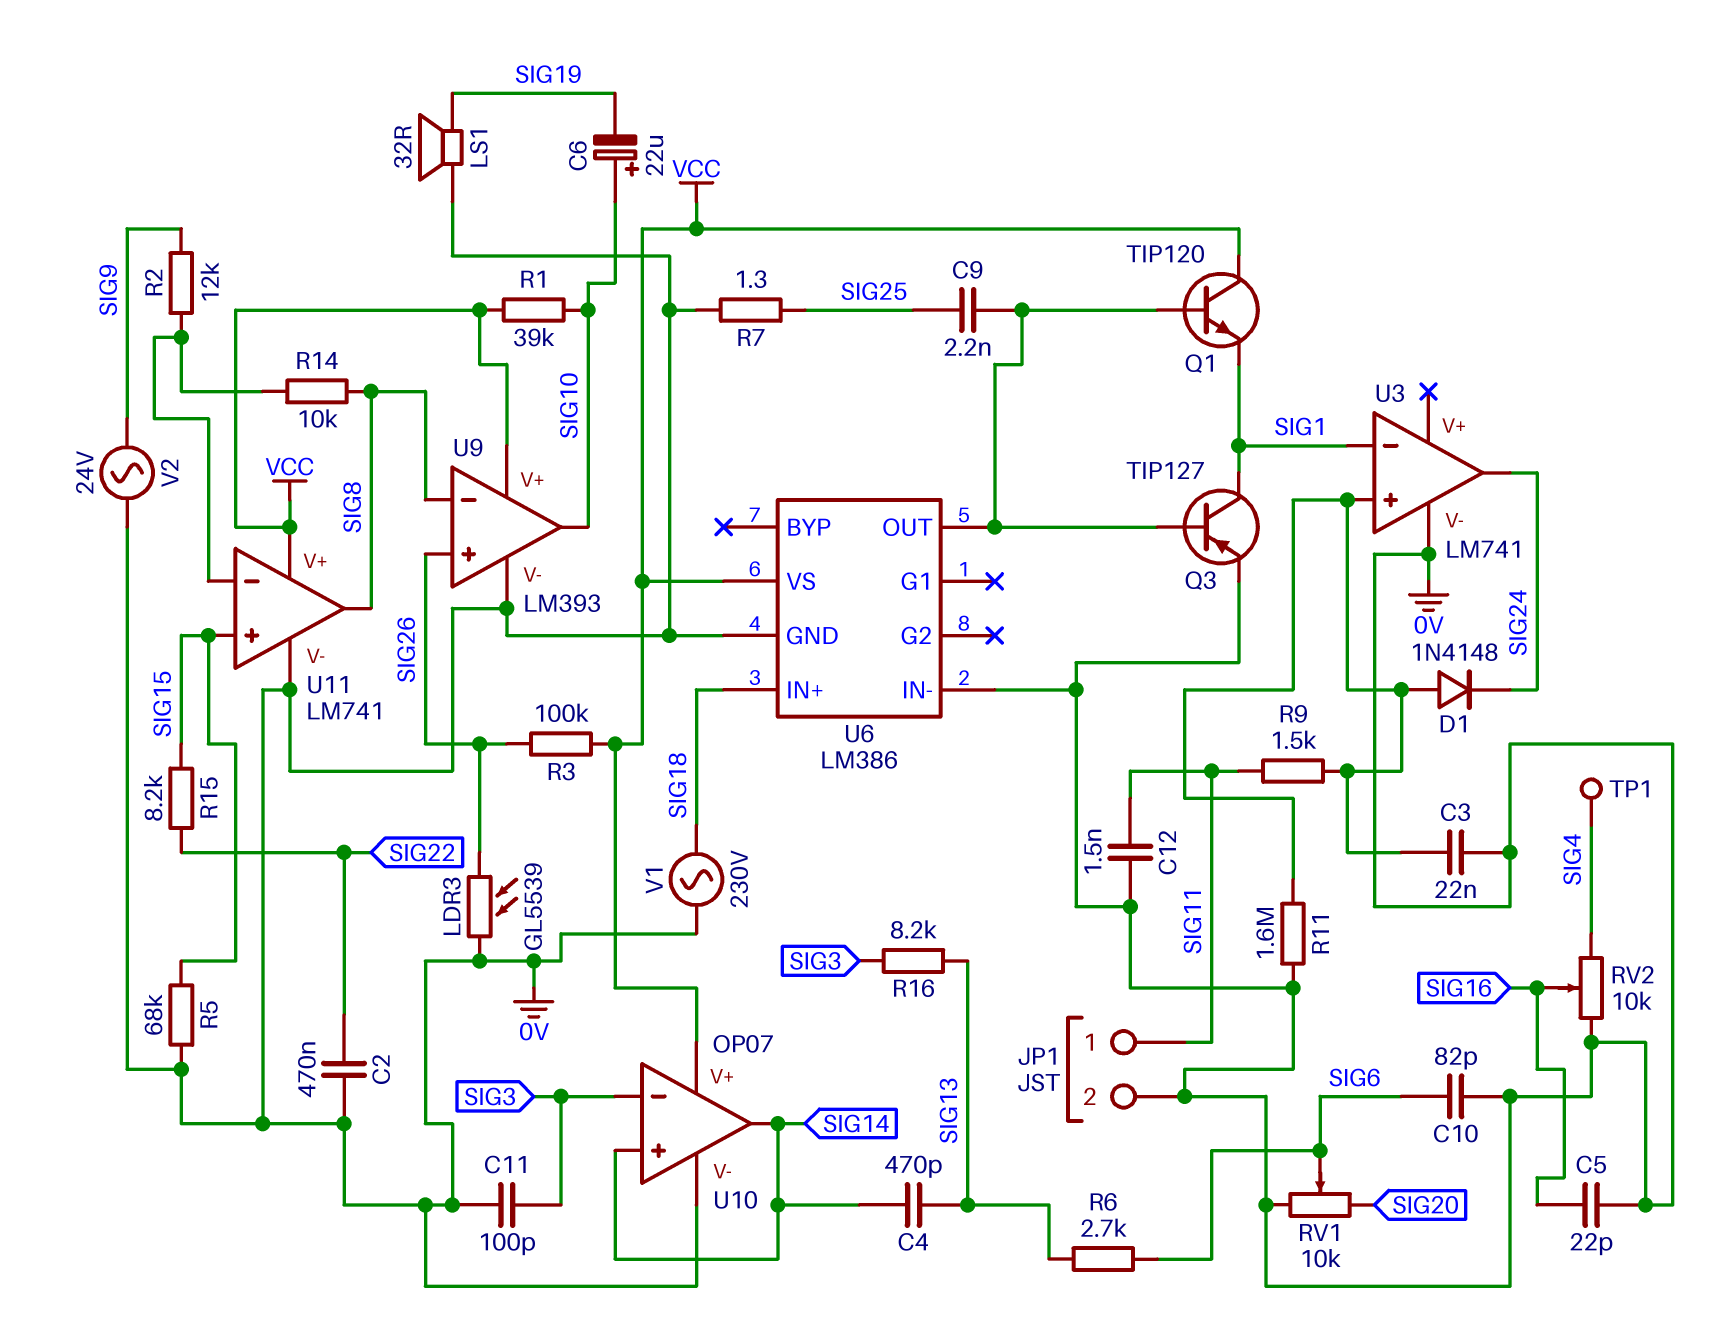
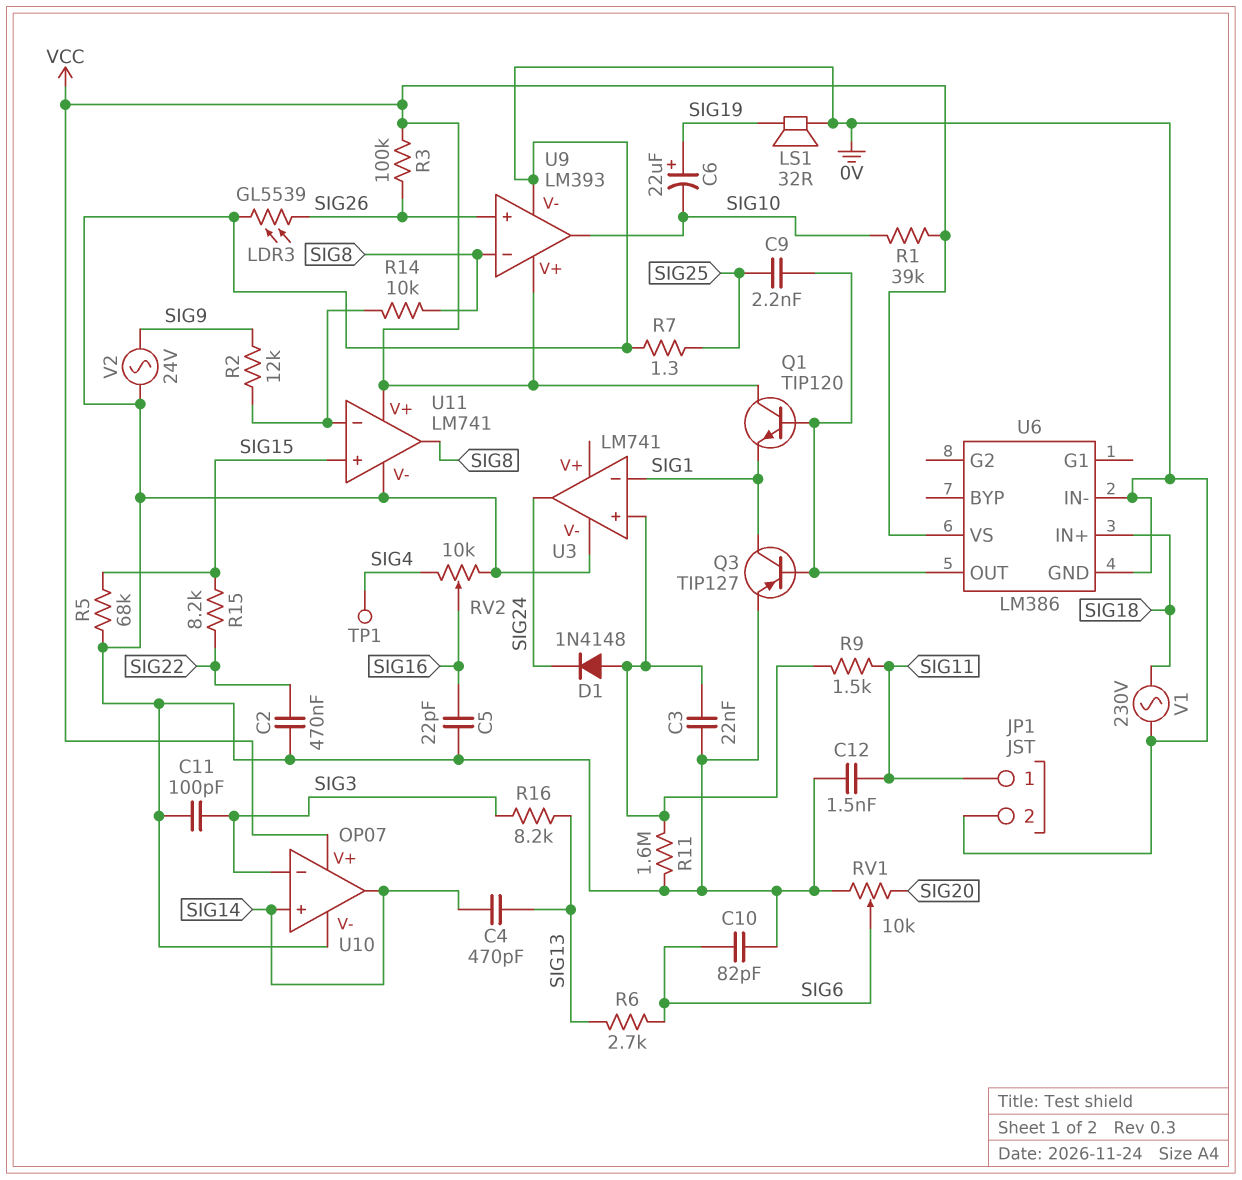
C6: 22uF (plus SIG10, minus SIG19) -> 22uF (plus SIG19, minus SIG10)

